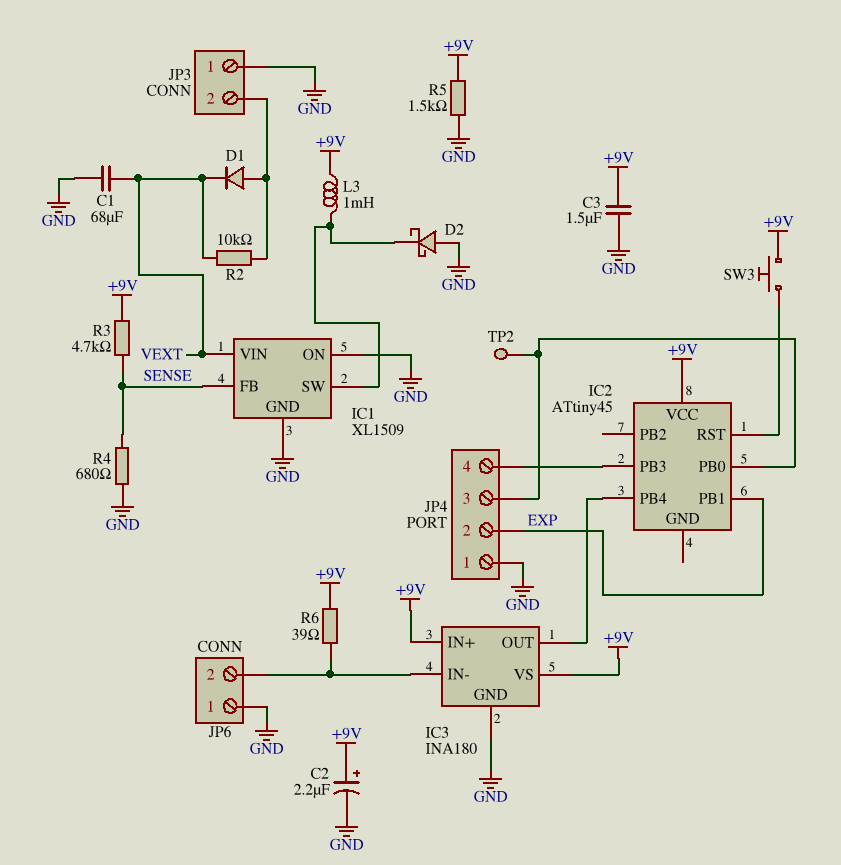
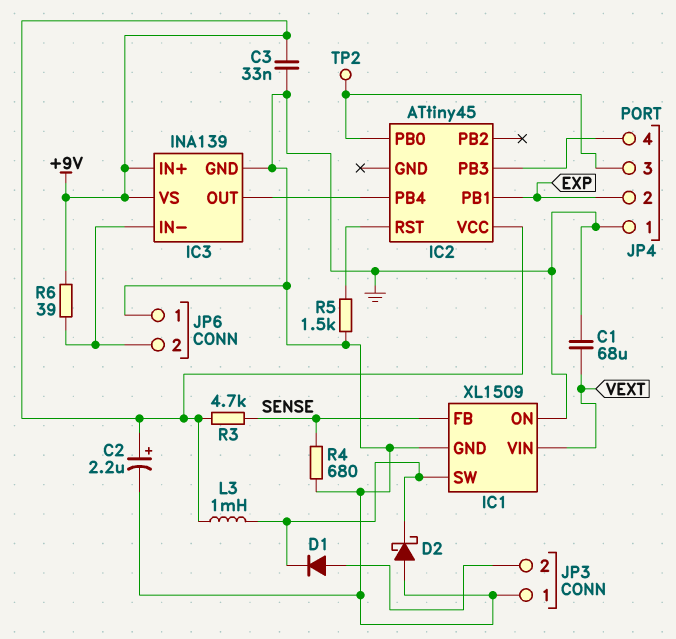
C3: 1.5uF (+9V, GND) -> 33nF (+9V, GND)
D1: diode (A JP3/2, K VEXT) -> diode (A JP3/2, K IC1/SW)
IC3: INA180 -> INA139
R2: 10k (JP3/2, VEXT) -> none
R5: 1.5k (+9V, GND) -> 1.5k (GND, IC2/RST)
SW3: button (+9V, IC2/RST) -> none

